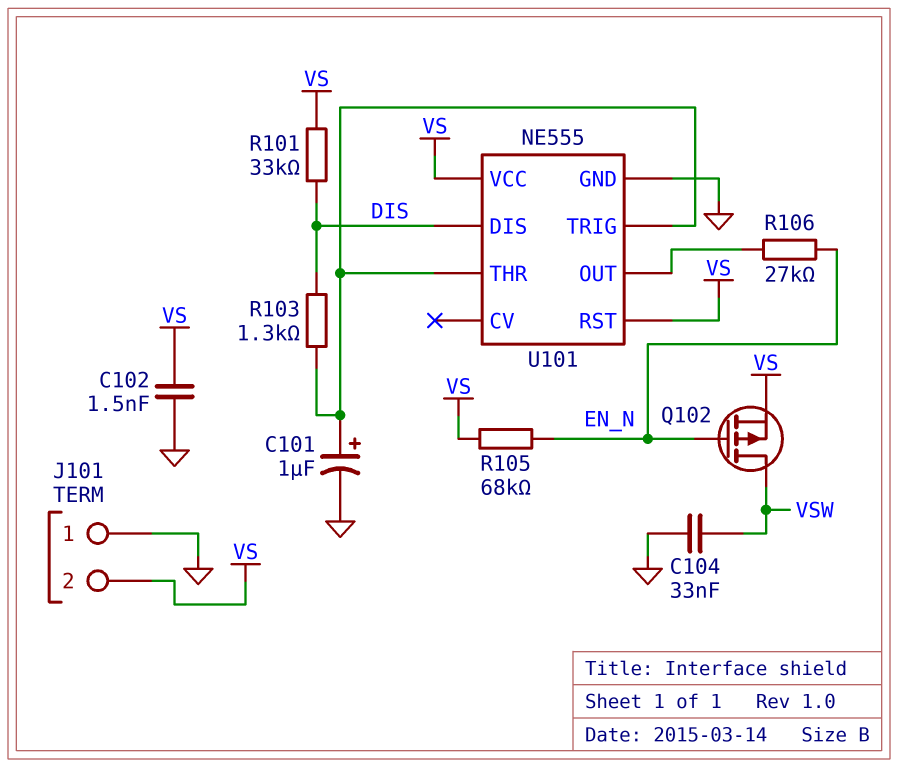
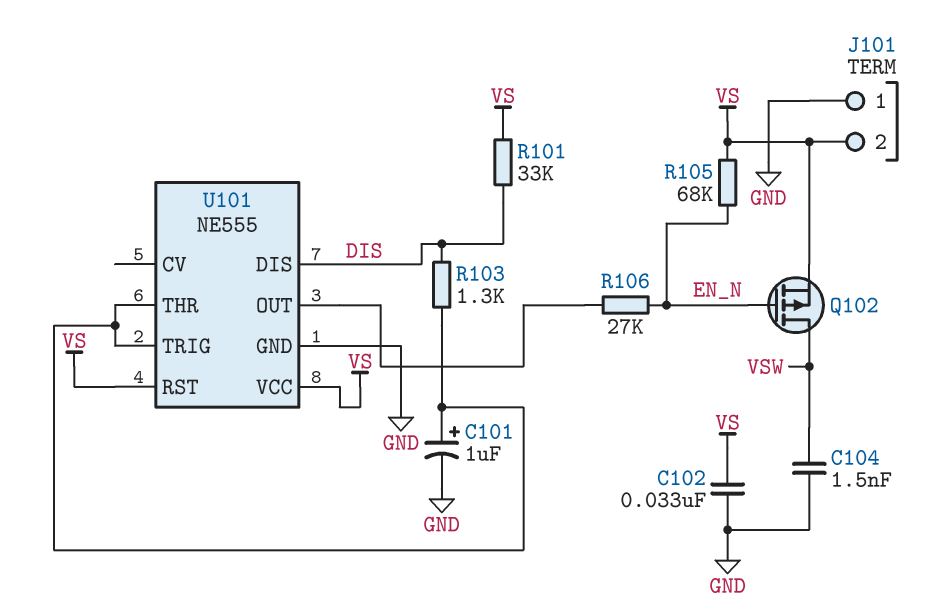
C102: 1.5nF (GND, VS) -> 33nF (GND, VS)
C104: 33nF (GND, VSW) -> 1.5nF (GND, VSW)

